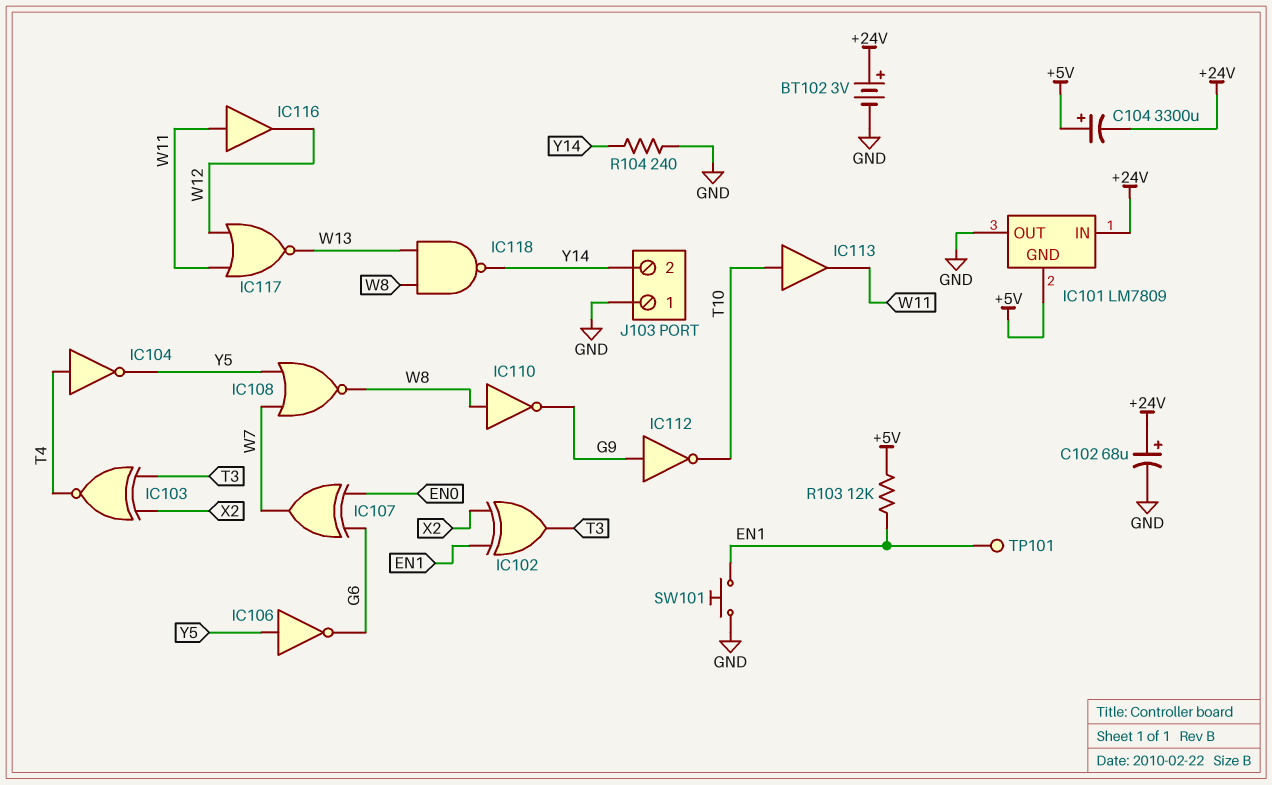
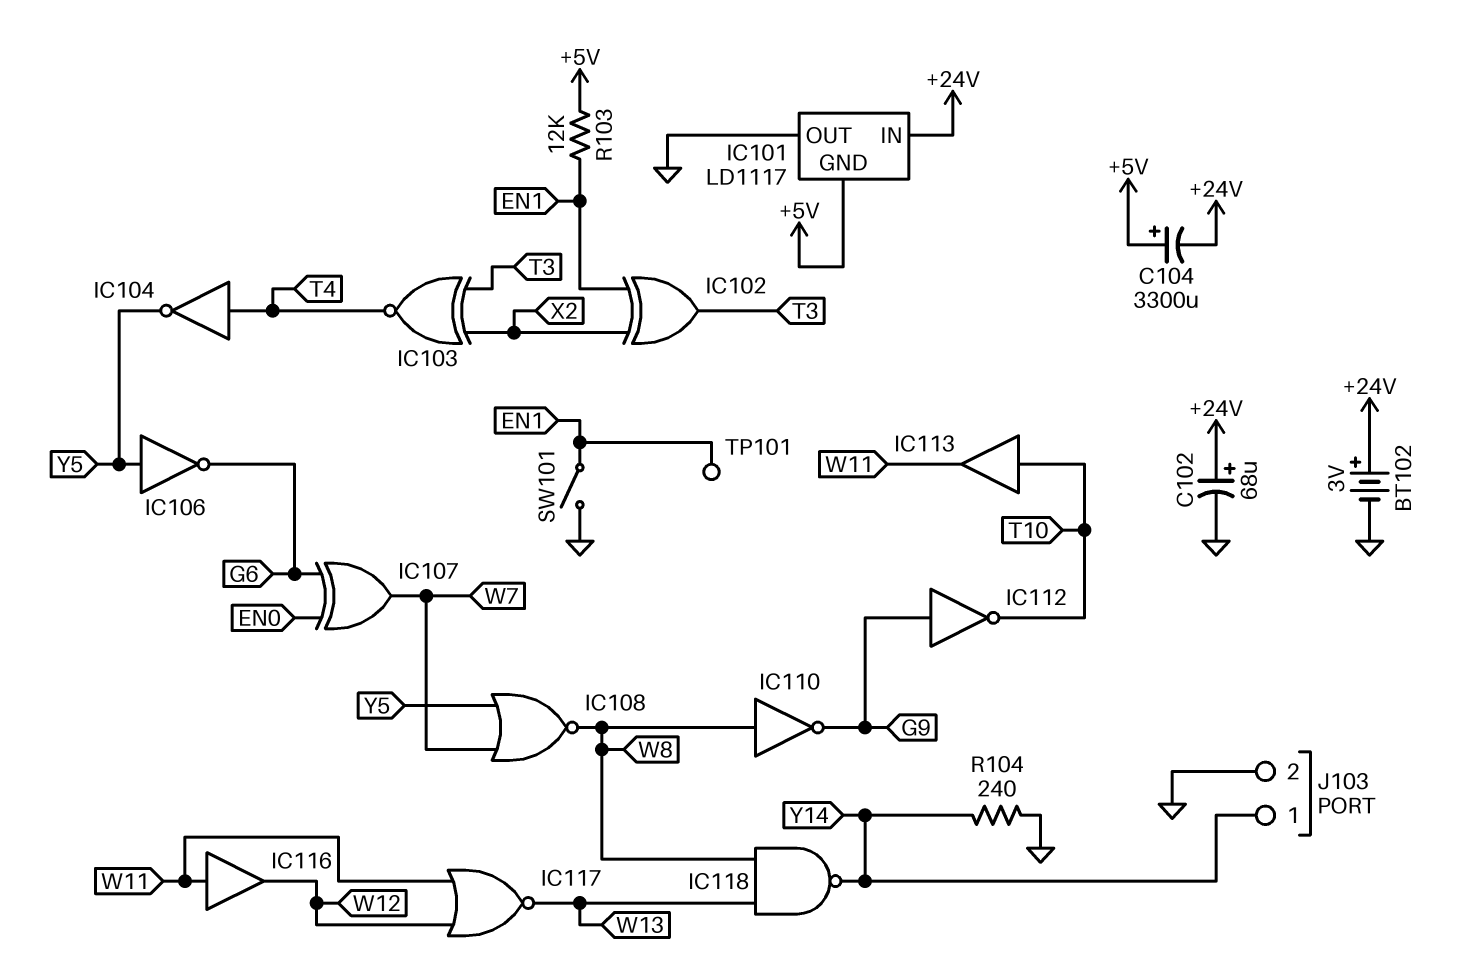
IC101: LM7809 -> LD1117
J103 pin 1: GND -> Y14
J103 pin 2: Y14 -> GND
SW101: button (EN1, GND) -> switch (EN1, GND)

